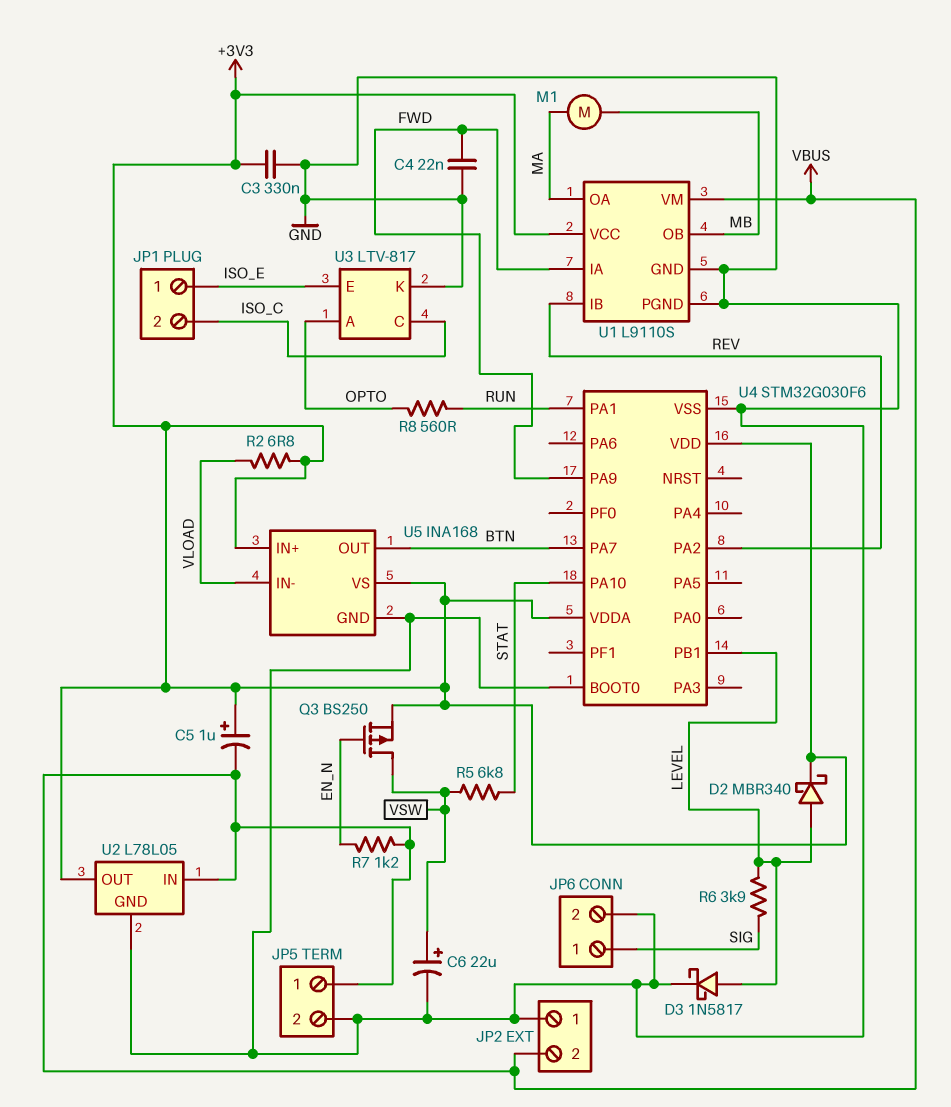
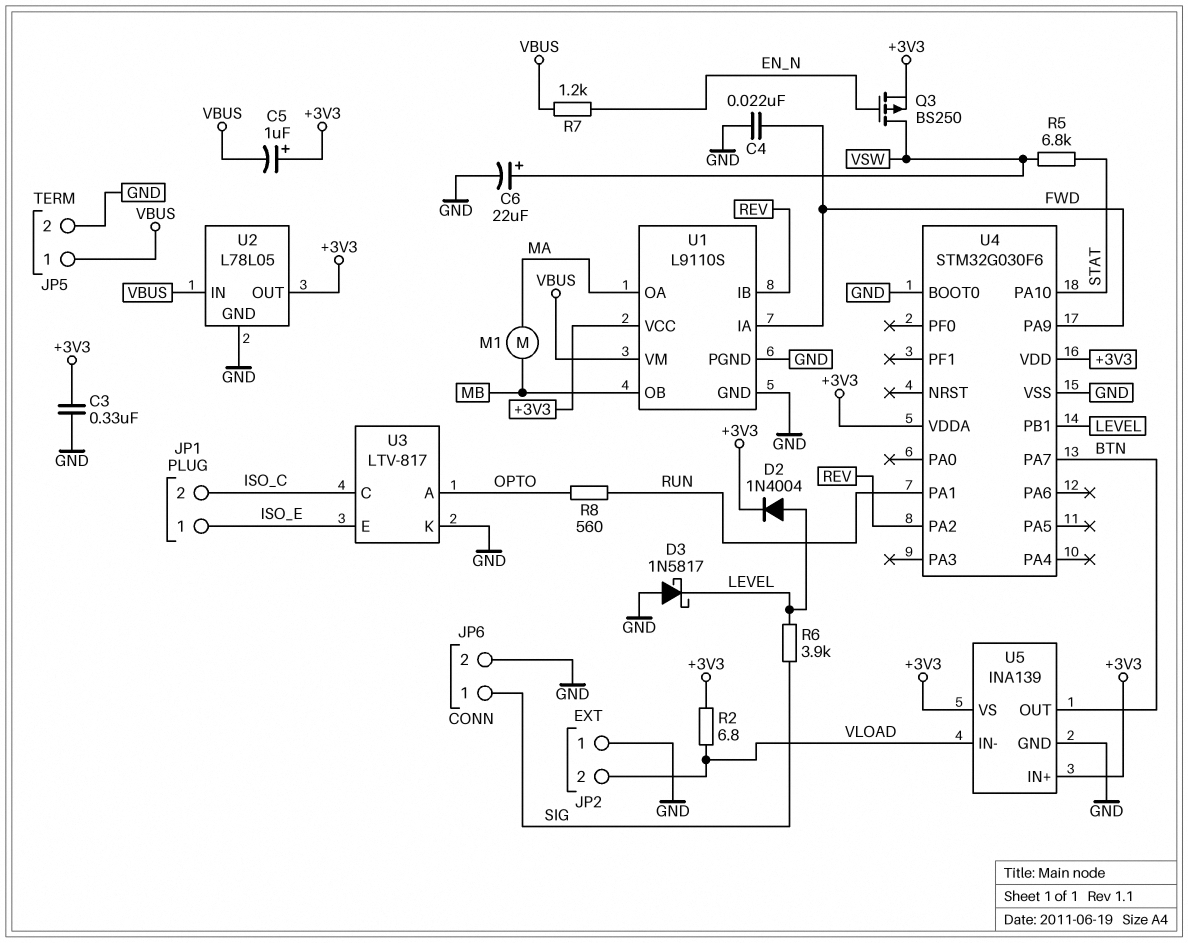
D2: schottky MBR340 (A LEVEL, K +3V3) -> diode 1N4004 (A LEVEL, K +3V3)
D3: schottky 1N5817 (A LEVEL, K GND) -> schottky 1N5817 (A GND, K LEVEL)
JP2 pin 2: VBUS -> VLOAD
U5: INA168 -> INA139

